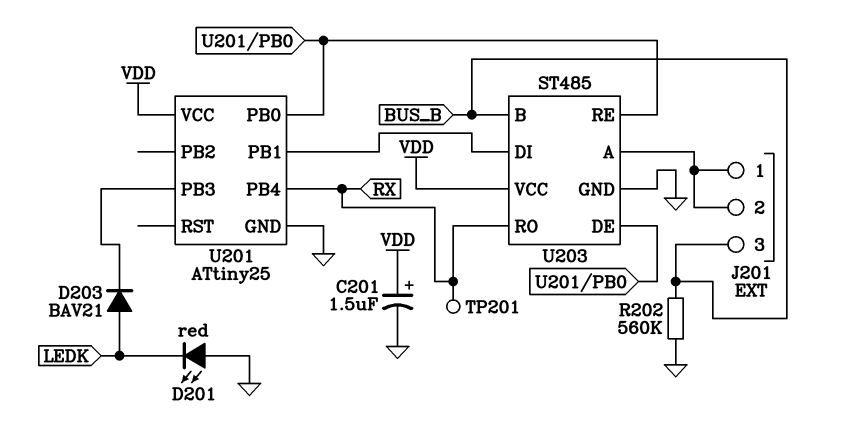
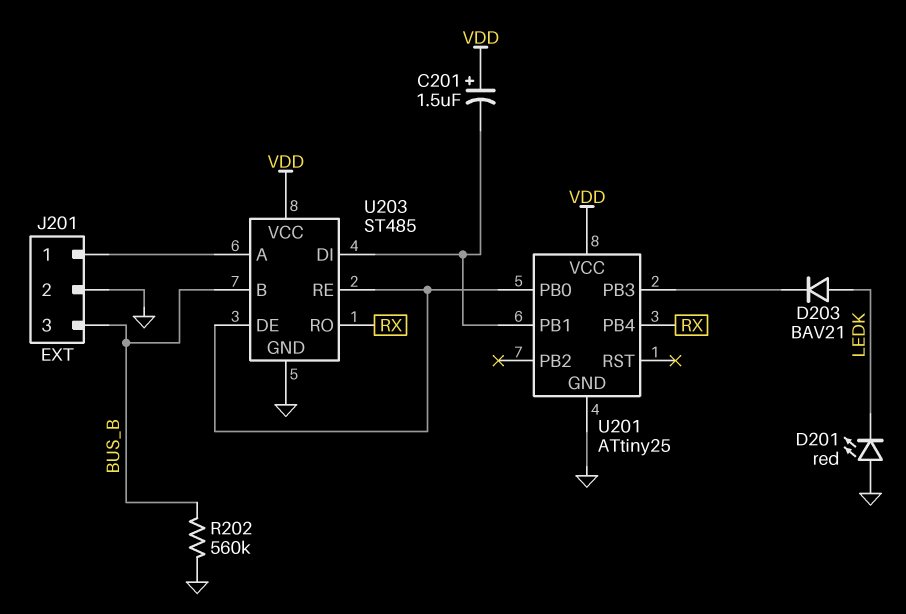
C201: 1.5uF (plus VDD, minus GND) -> 1.5uF (plus VDD, minus U201/PB1)
J201 pin 2: J201/1 -> GND
TP201: test point (RX) -> none

